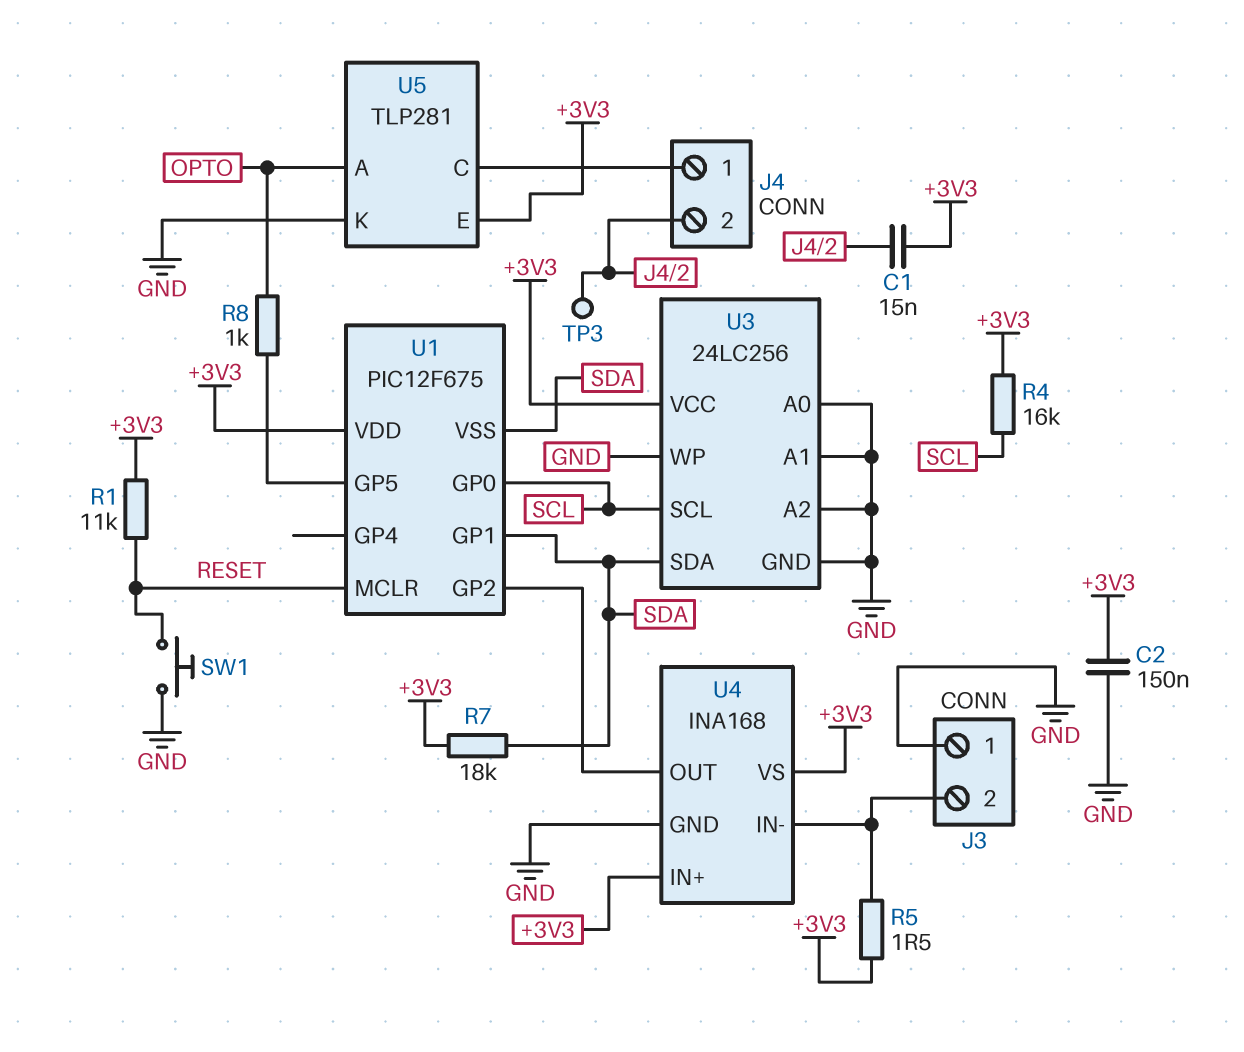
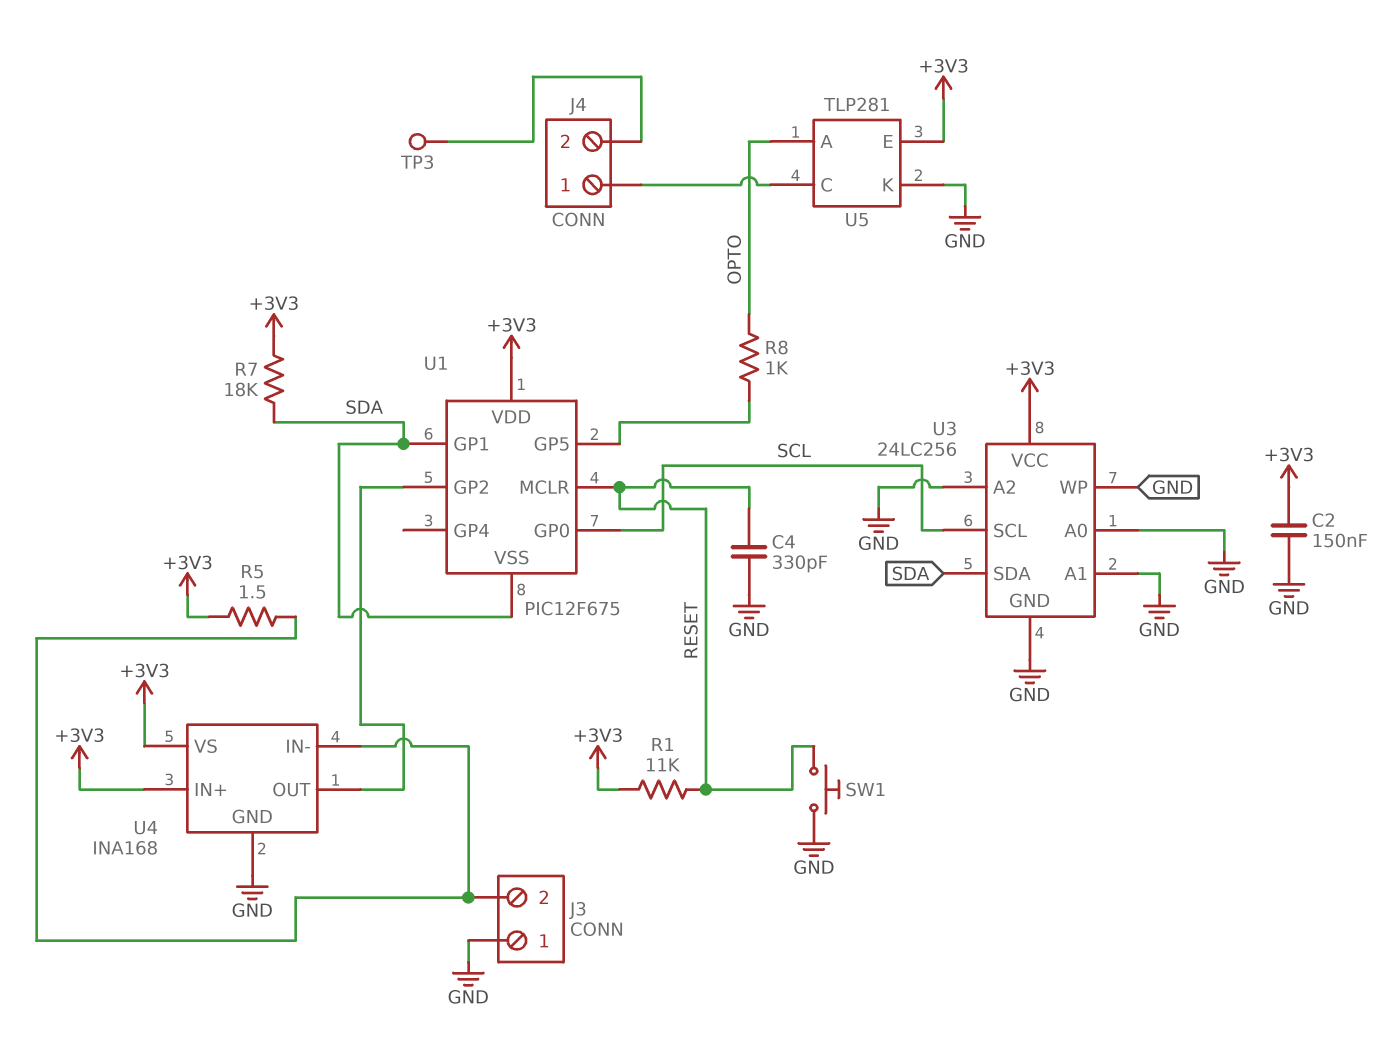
C1: 15nF (+3V3, J4/2) -> none
C4: none -> 330pF (GND, RESET)
R4: 16k (+3V3, SCL) -> none

